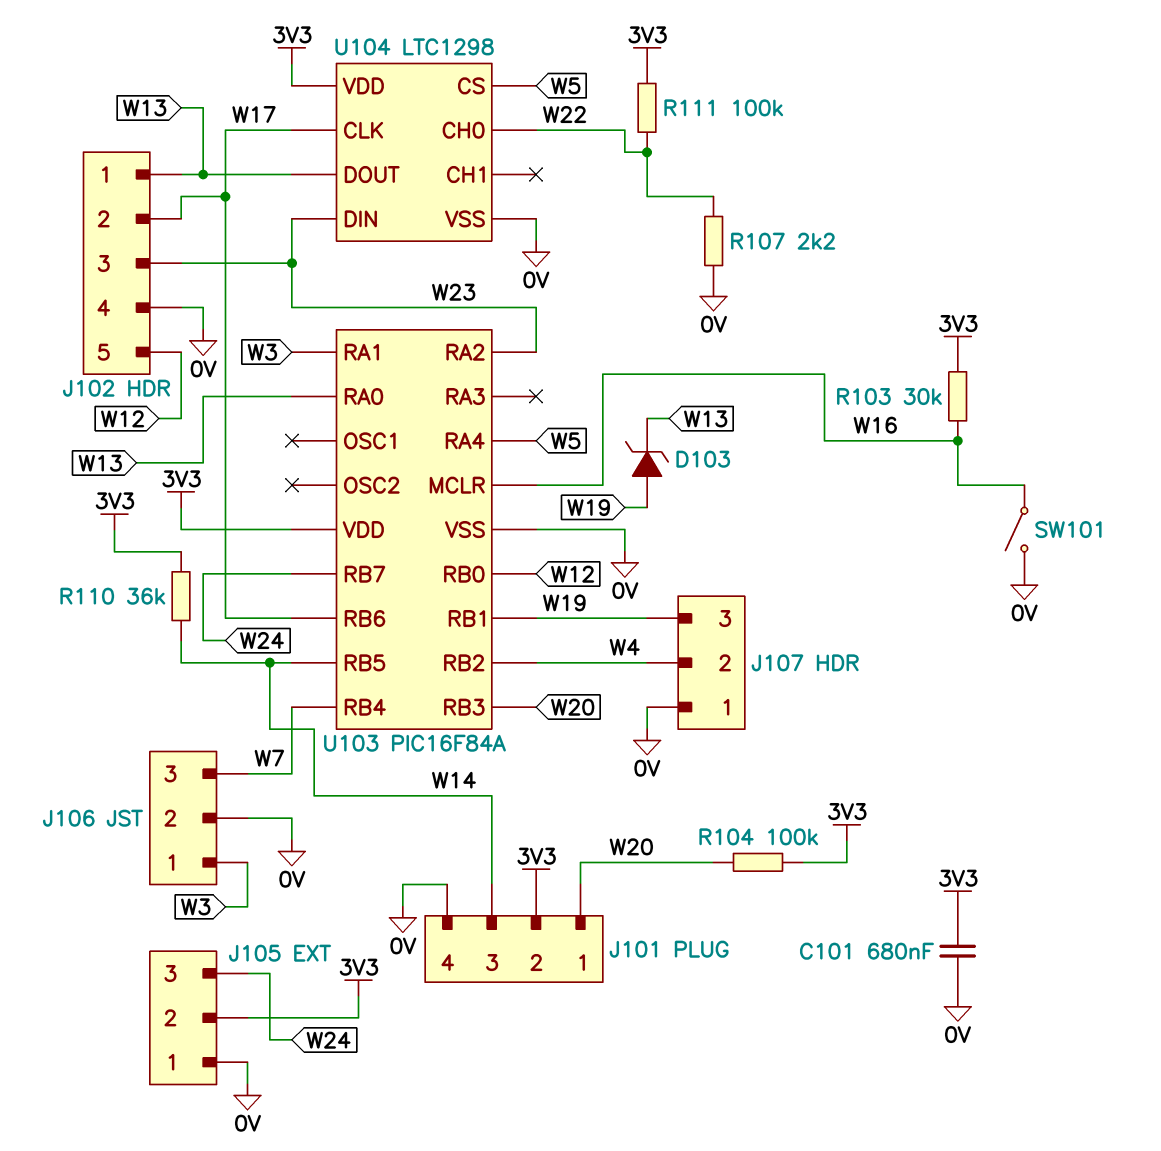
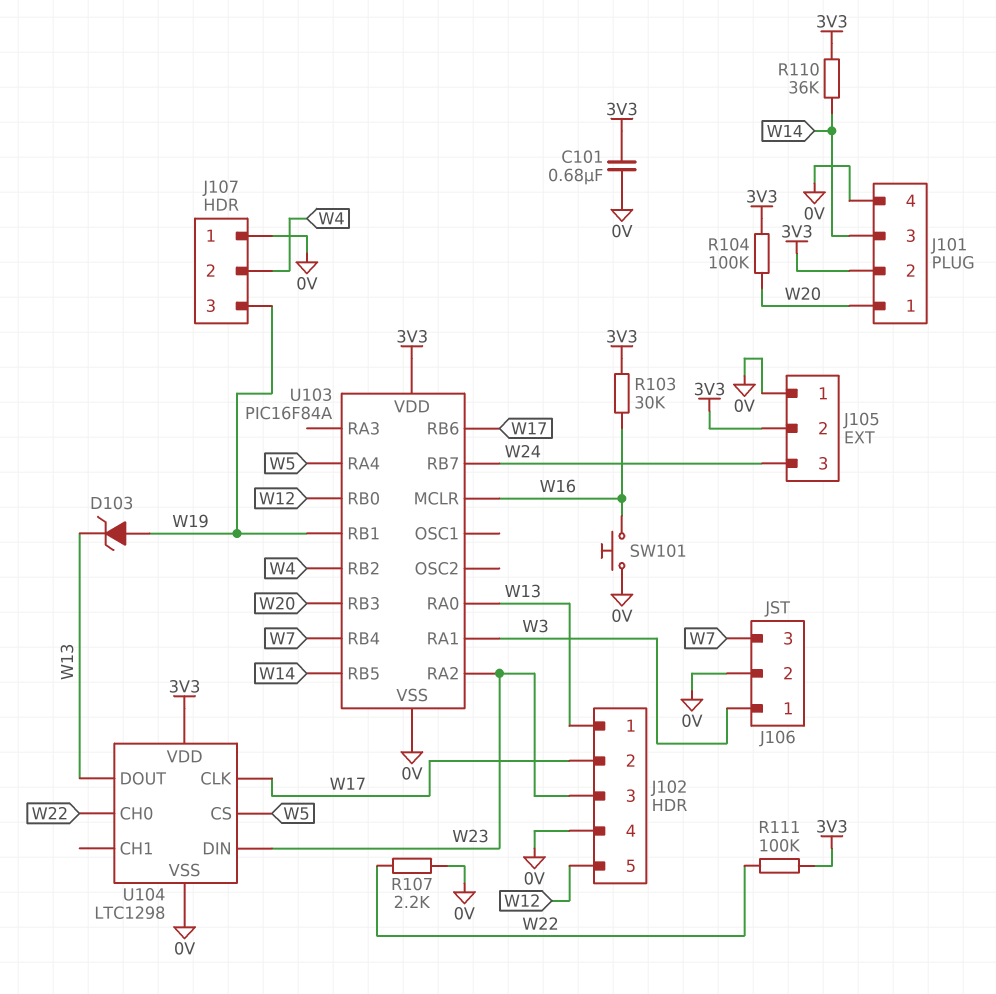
SW101: switch (0V, W16) -> button (0V, W16)

